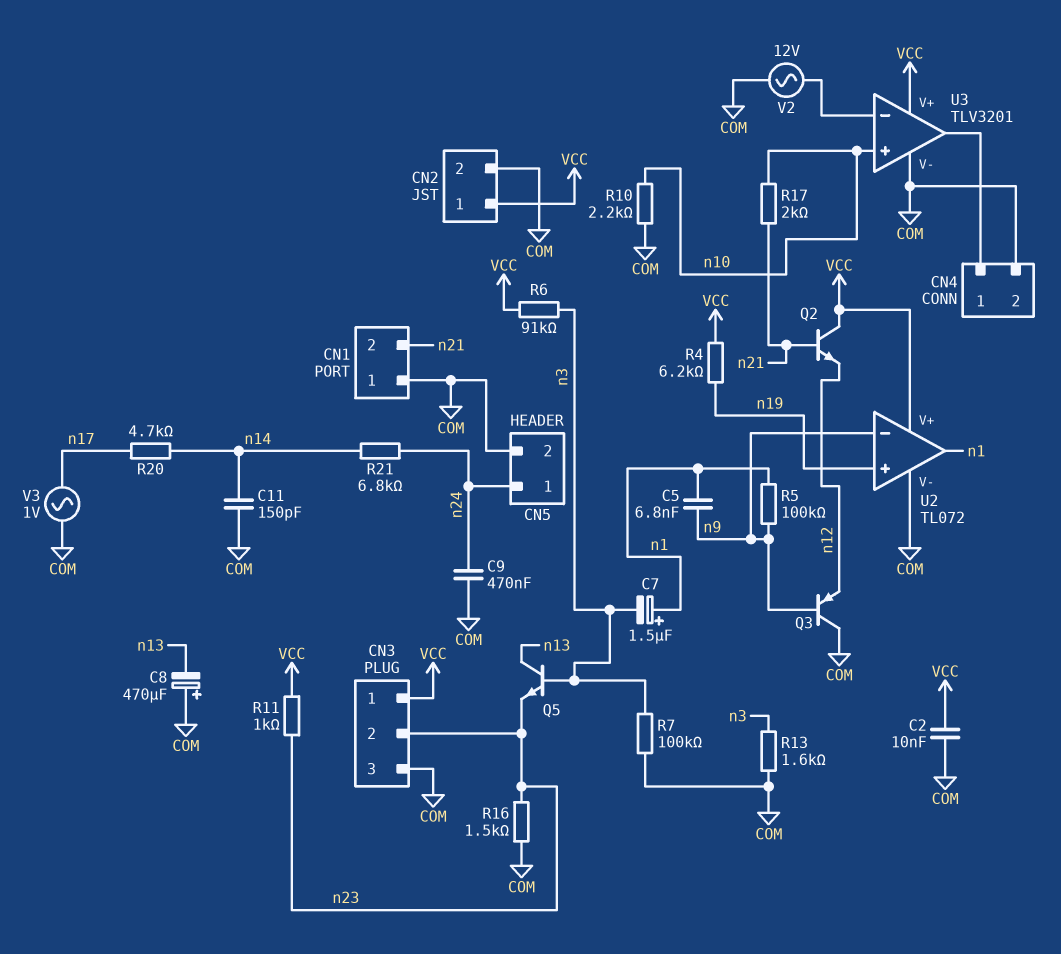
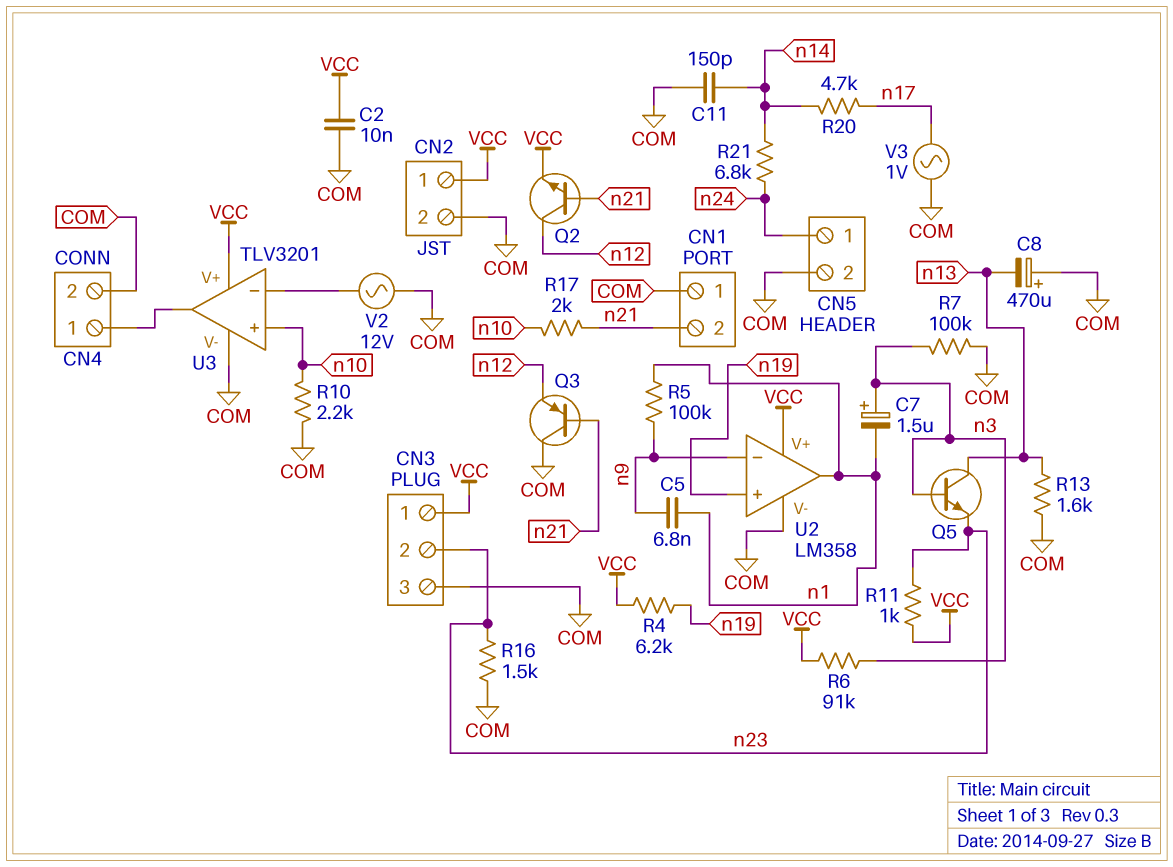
C7: 1.5uF (plus n1, minus n3) -> 1.5uF (plus n3, minus n1)
C9: 470nF (COM, n24) -> none
Q2: NPN (B n21, C VCC, E n12) -> NPN (B n21, C n12, E VCC)
Q3: PNP (B n9, C COM, E n12) -> PNP (B n21, C COM, E n12)
R13: 1.6k (COM, n3) -> 1.6k (COM, n13)
U2: TL072 -> LM358

